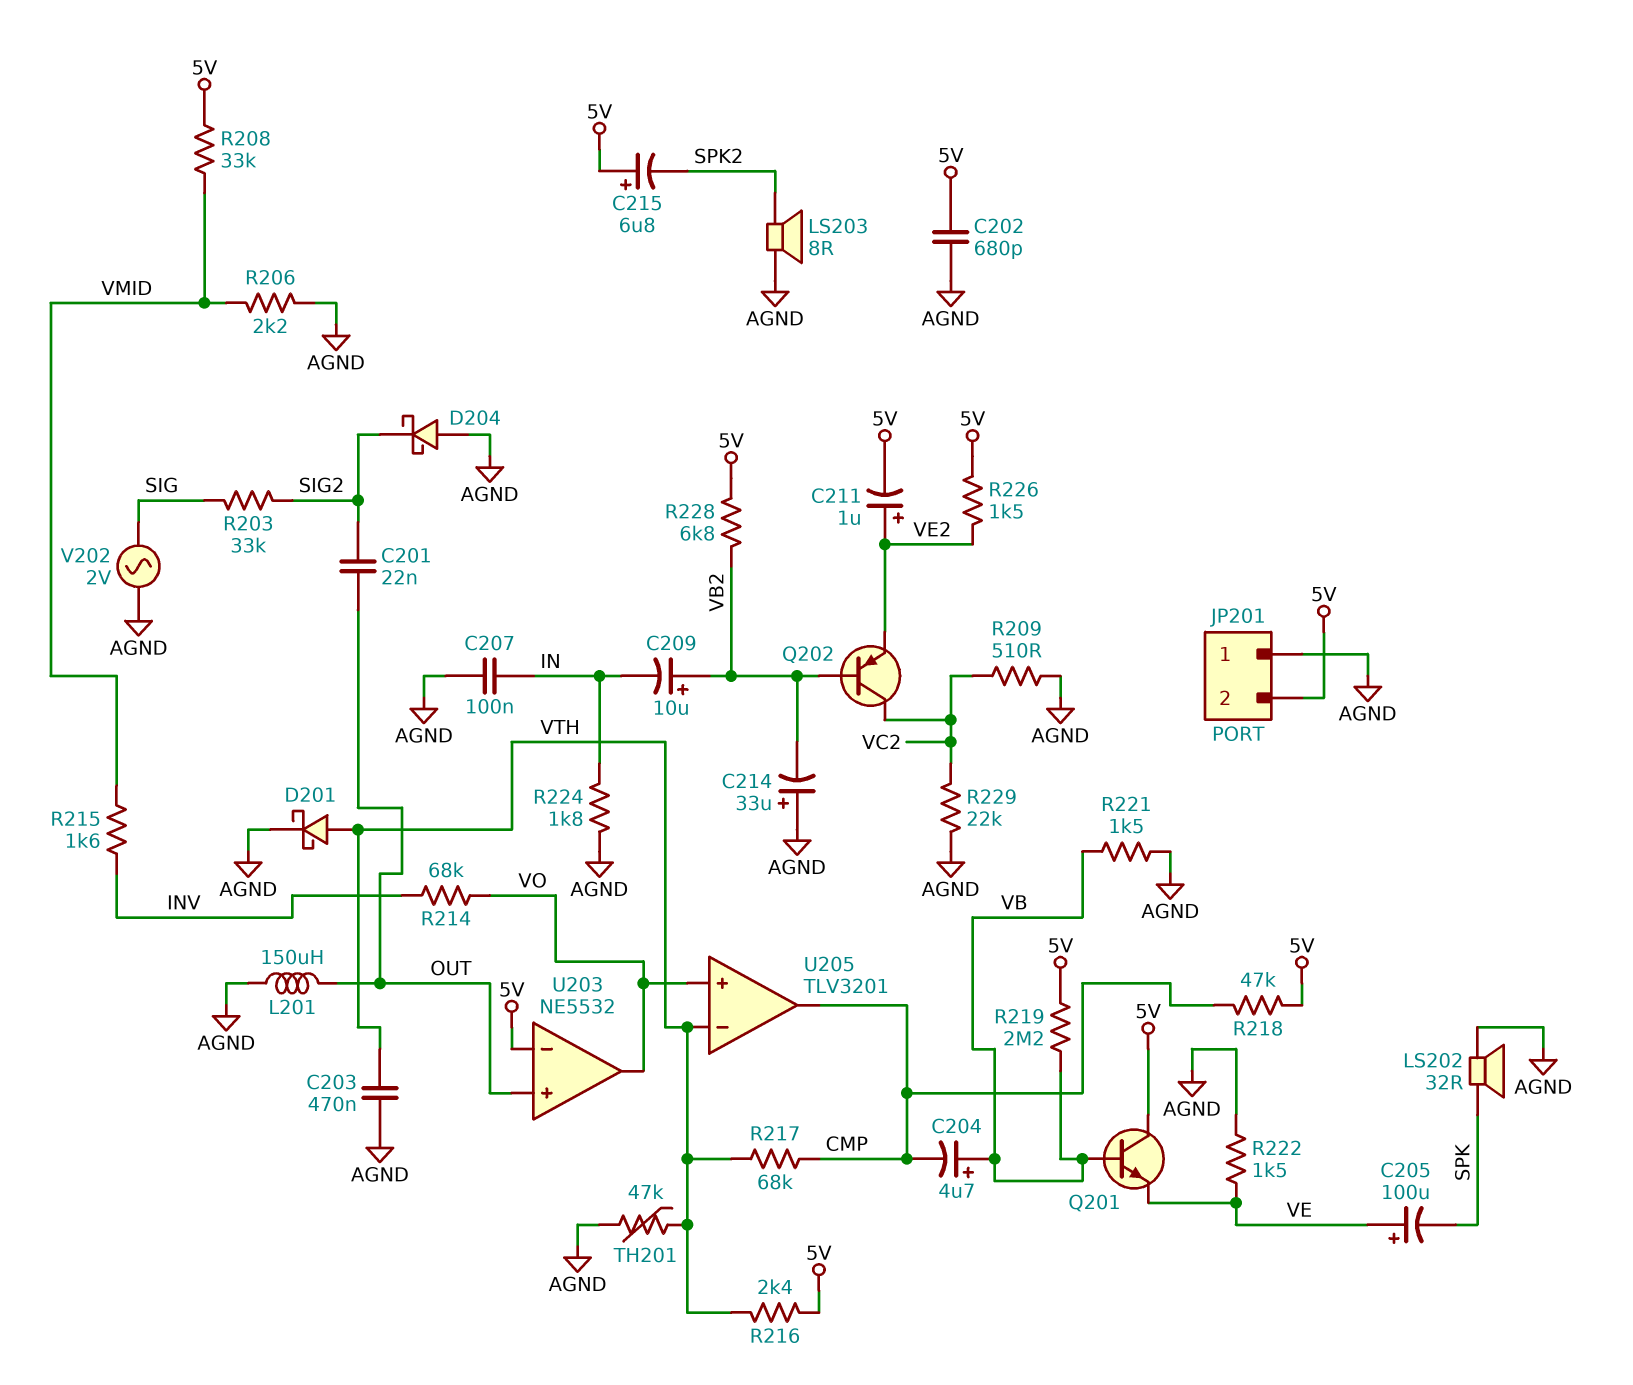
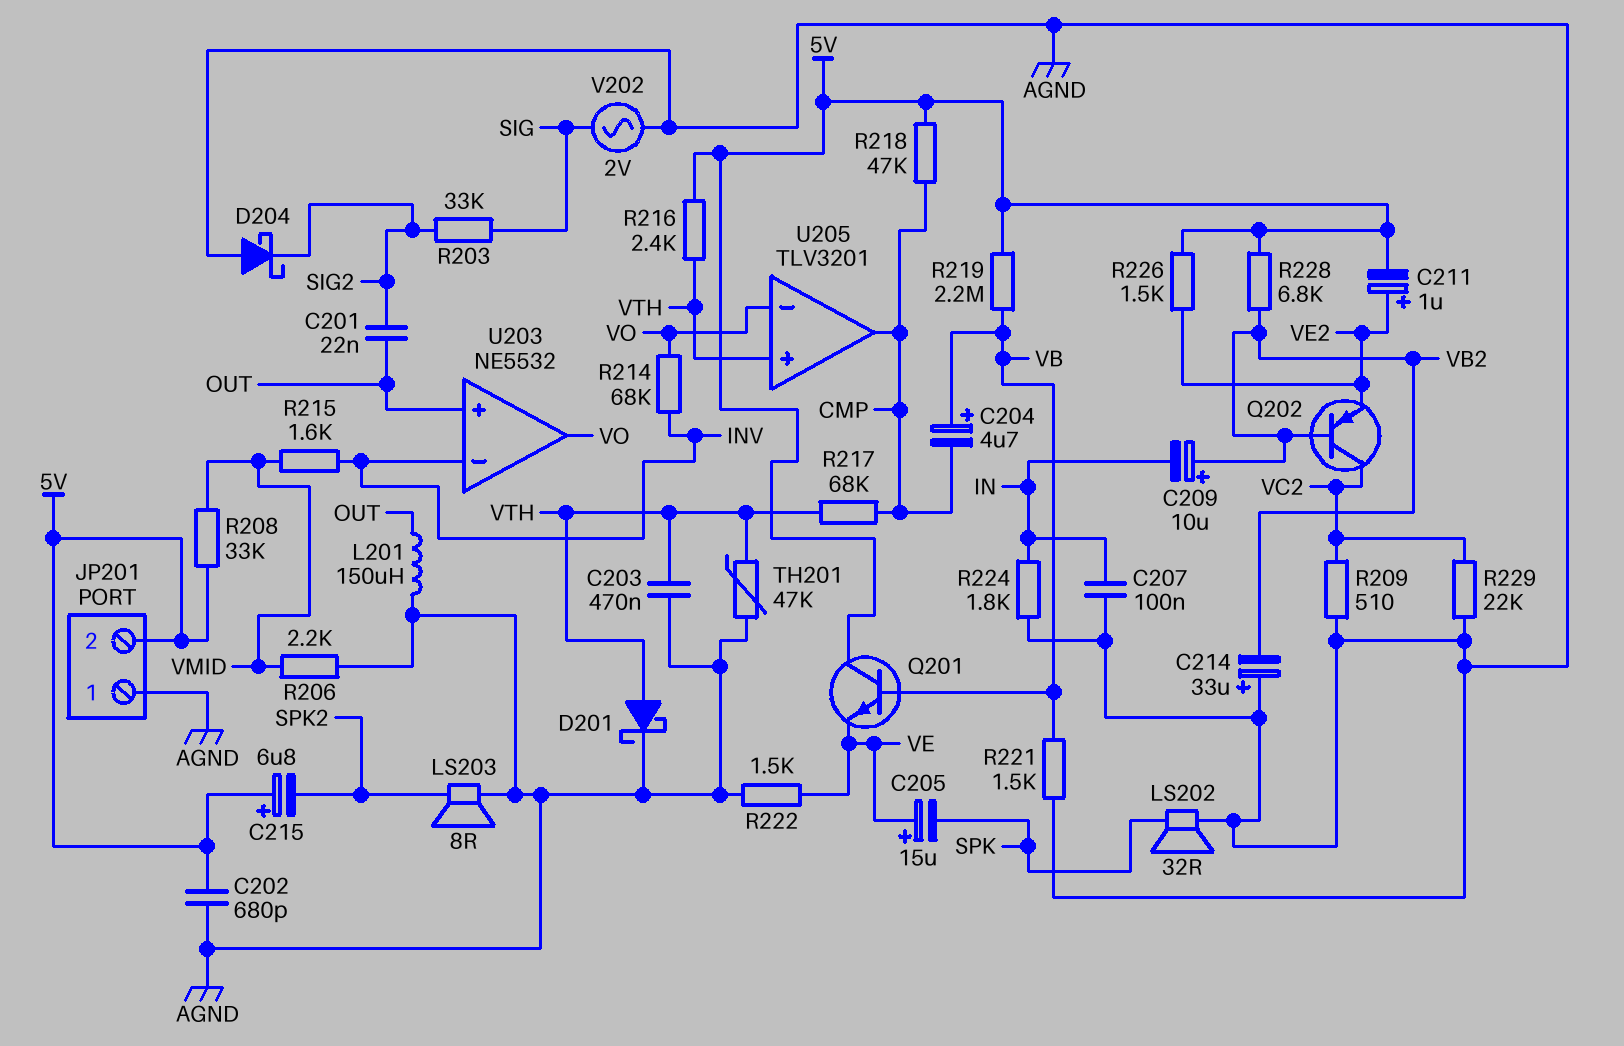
C205: 100uF (plus VE, minus SPK) -> 15uF (plus VE, minus SPK)
U203 pin in-: 5V -> INV
U205 pin in+: VO -> VTH
U205 pin in-: VTH -> VO

